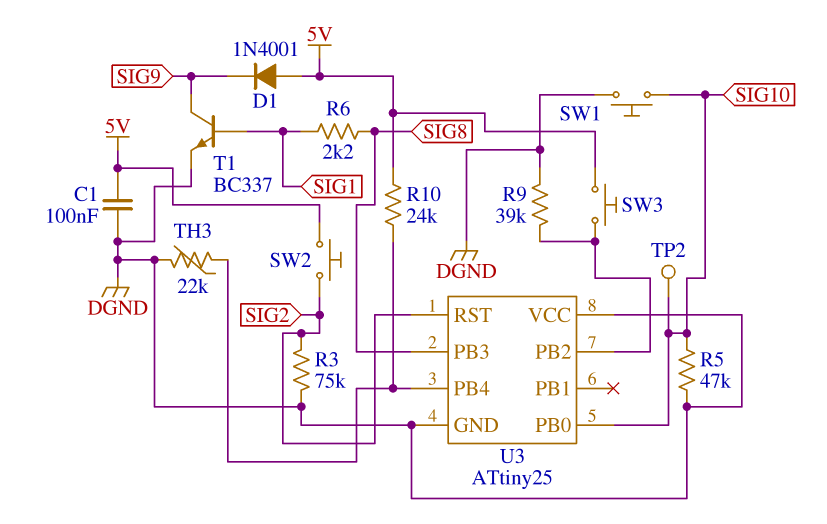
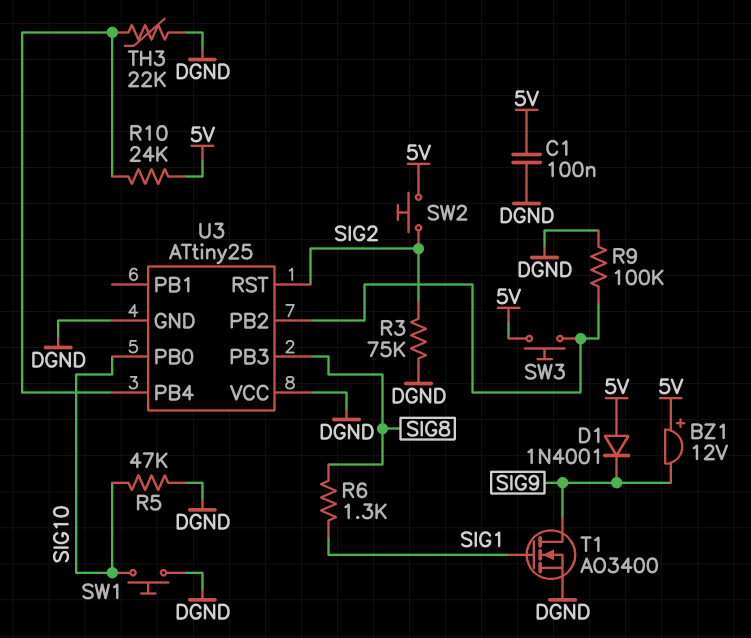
BZ1: none -> buzzer 12V (plus 5V, minus SIG9)
R6: 2.2k (SIG1, SIG8) -> 1.3k (SIG1, SIG8)
R9: 39k (DGND, U3/PB2) -> 100k (DGND, U3/PB2)
T1: NPN BC337 (B SIG1, C SIG9, E DGND) -> NMOS AO3400 (G SIG1, D SIG9, S DGND)
TP2: test point (SIG10) -> none

